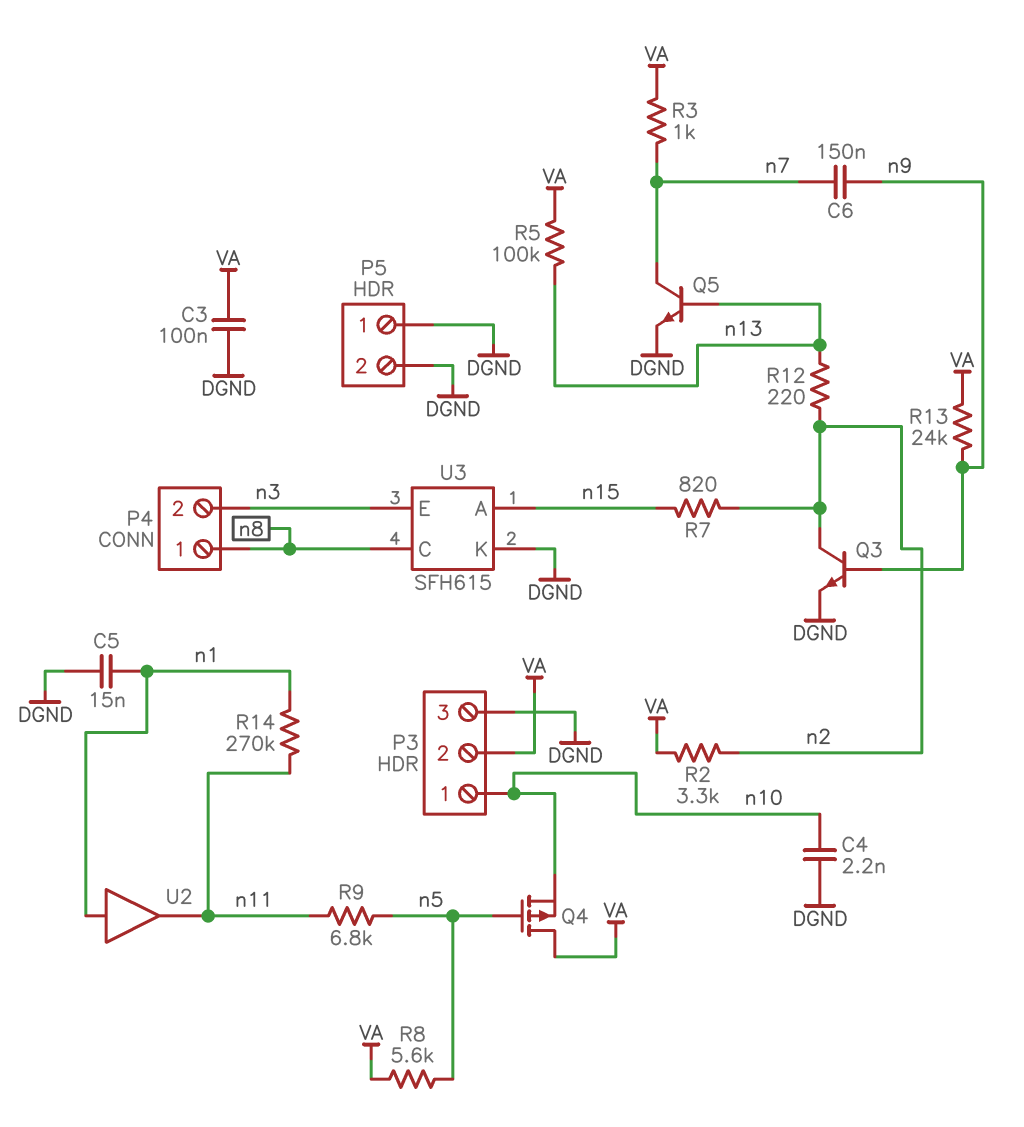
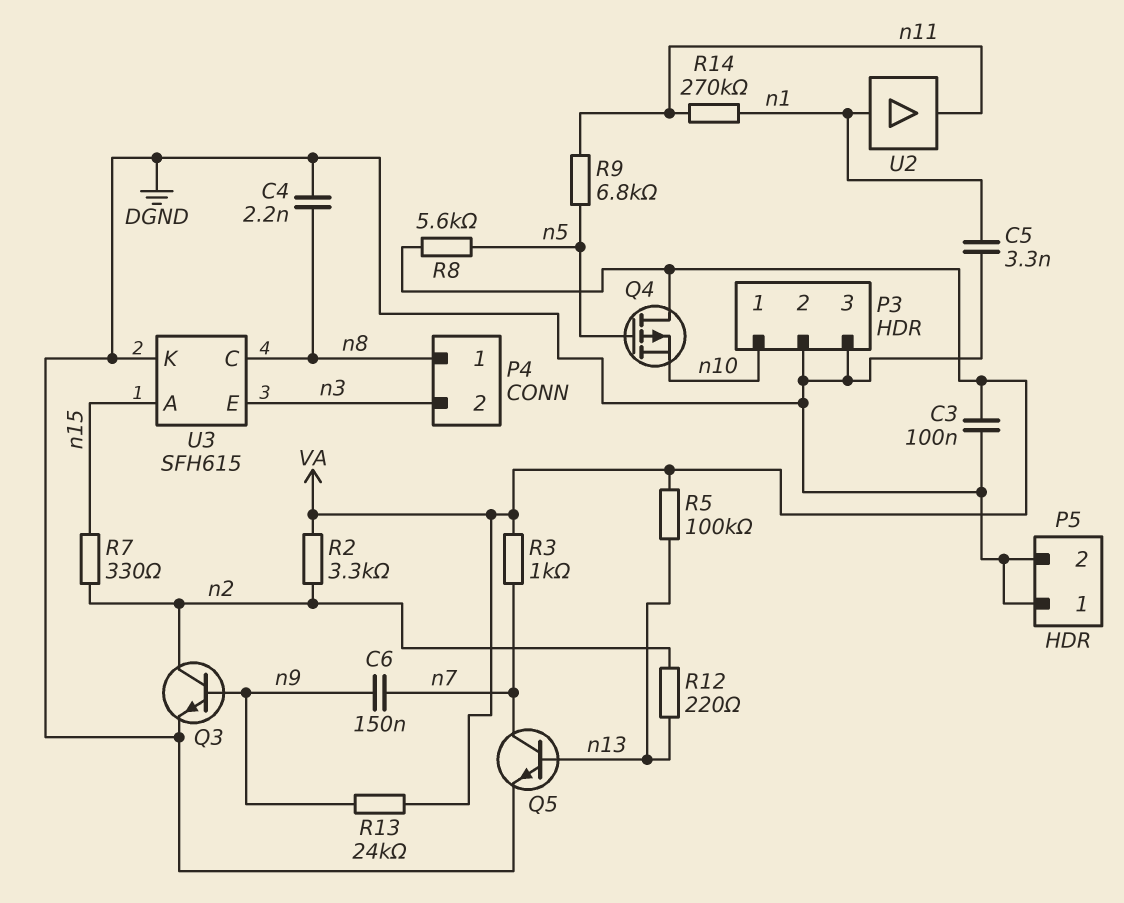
C4: 2.2nF (DGND, n10) -> 2.2nF (DGND, n8)
C5: 15nF (DGND, n1) -> 3.3nF (DGND, n1)
P3 pin 2: VA -> DGND
R7: 820 (n2, n15) -> 330 (n2, n15)

